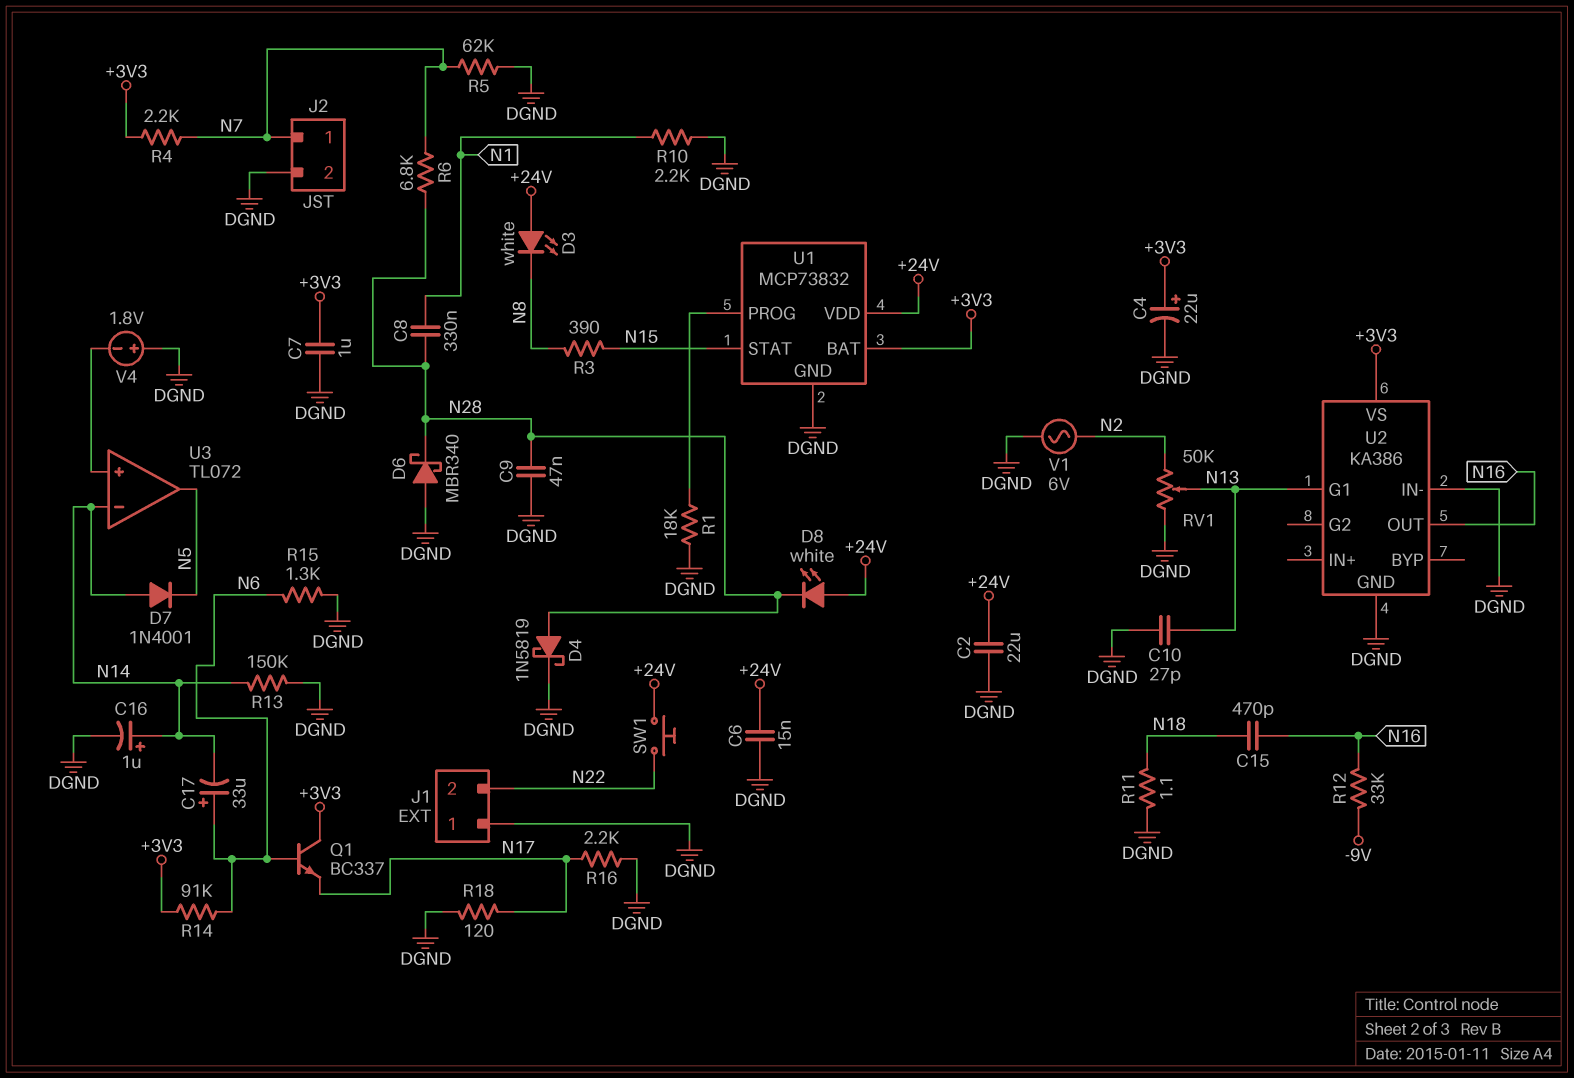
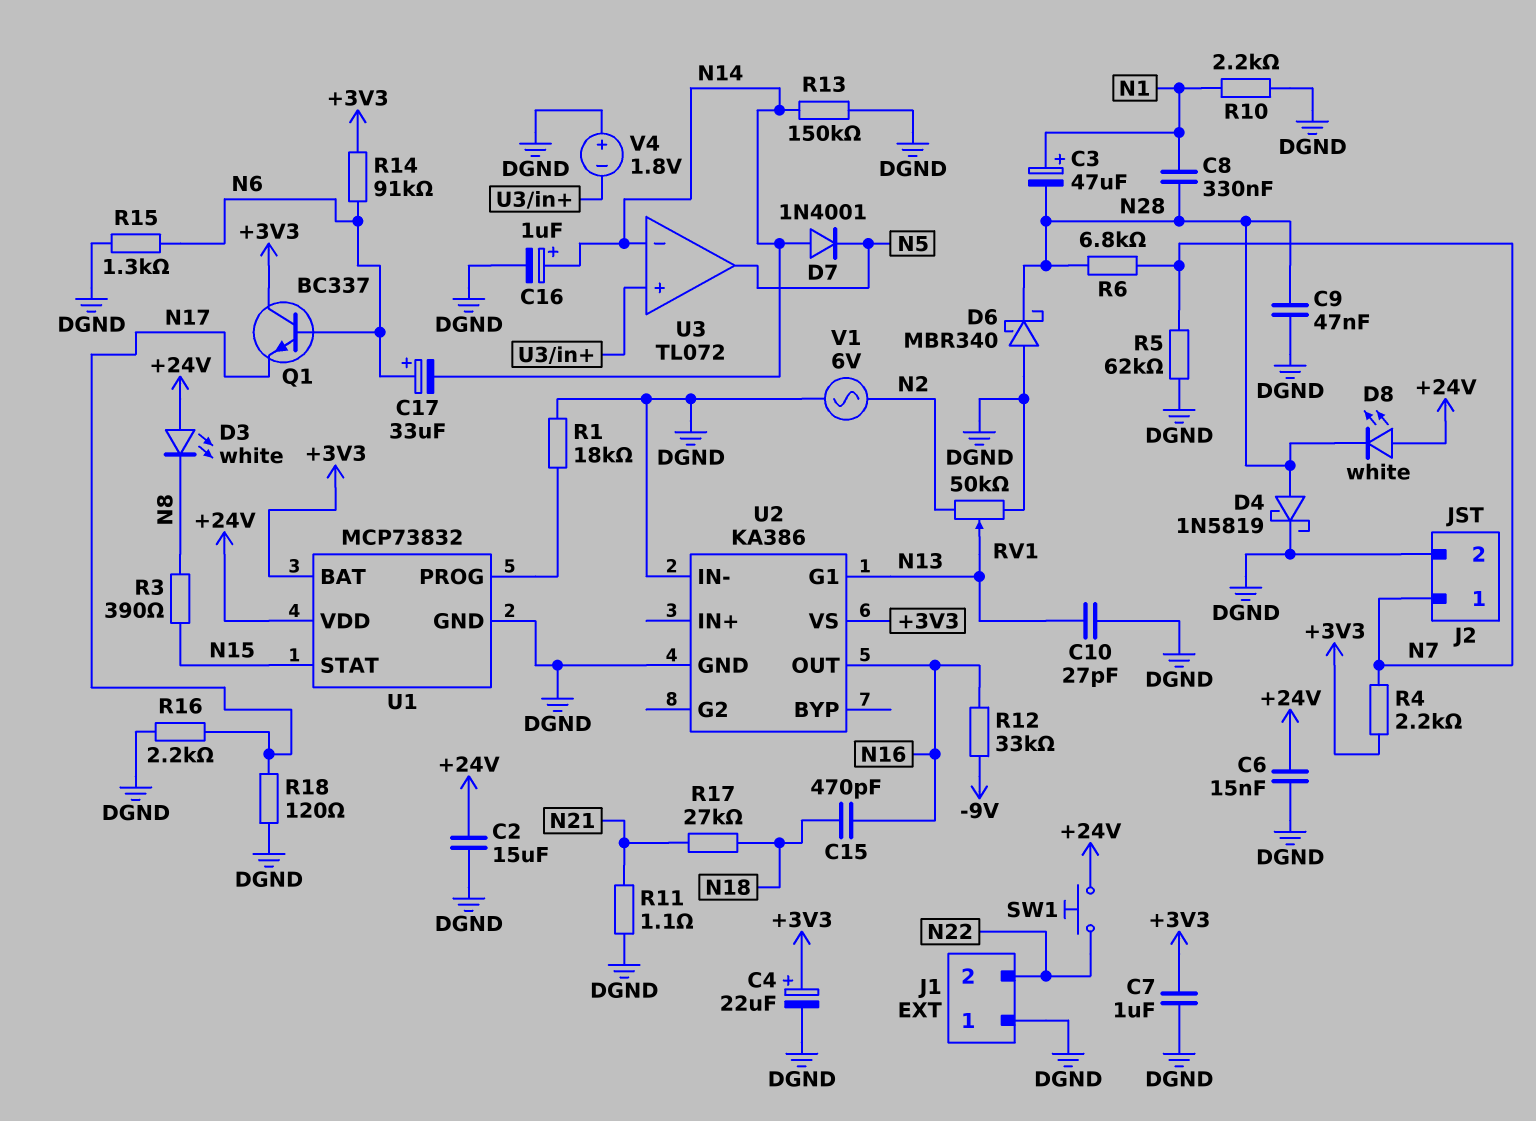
C2: 22uF (+24V, DGND) -> 15uF (+24V, DGND)
C3: none -> 47uF (plus N1, minus N28)
R11: 1.1 (DGND, N18) -> 1.1 (DGND, N21)
R17: none -> 27k (N18, N21)

